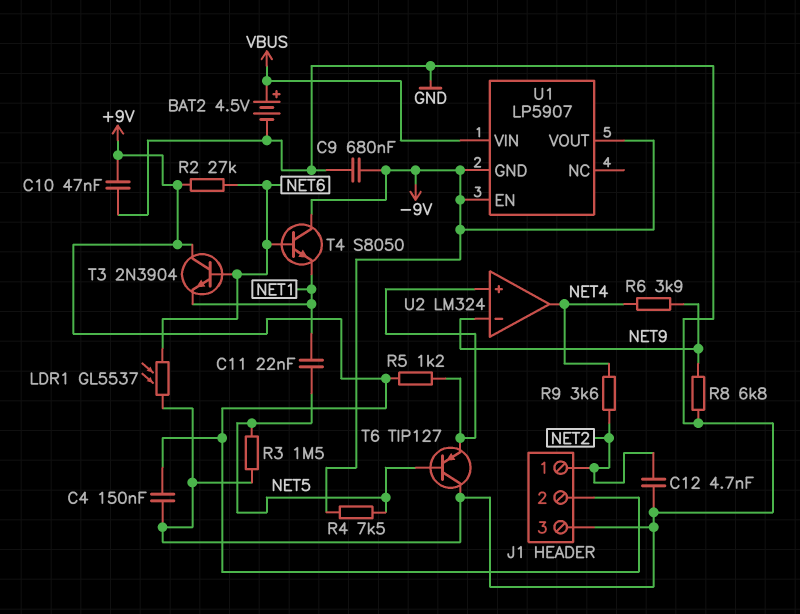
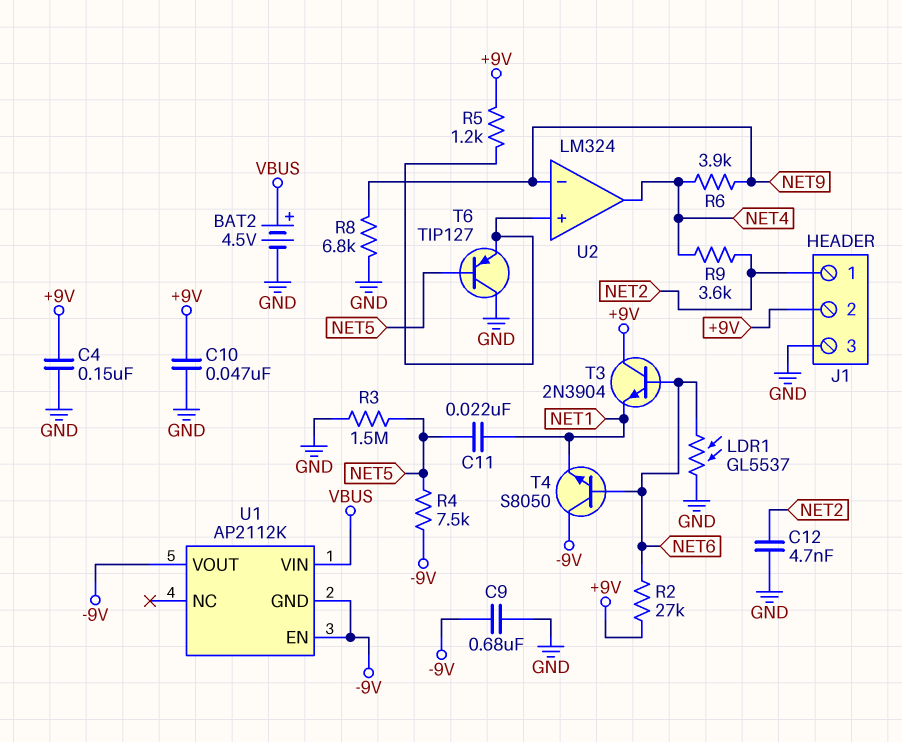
U1: LP5907 -> AP2112K

